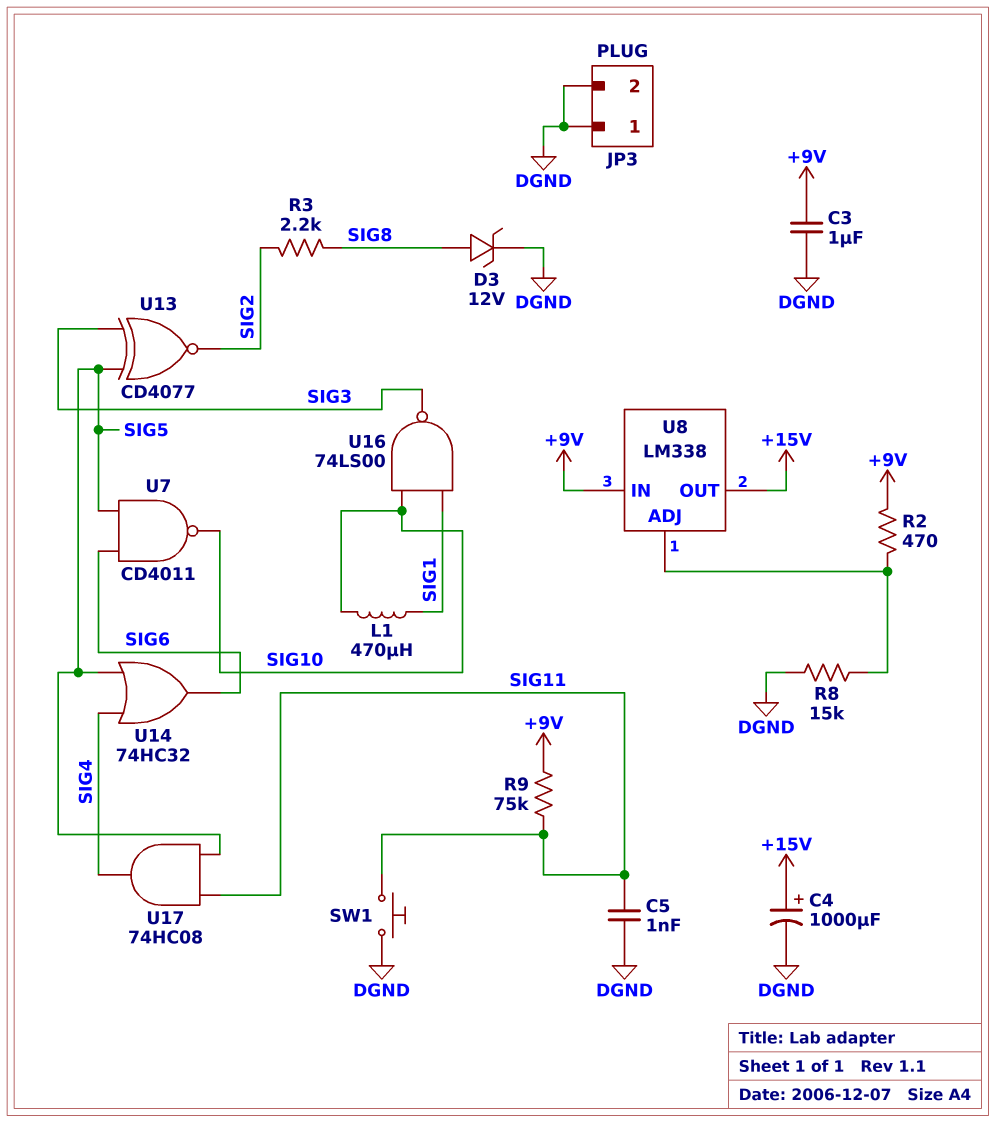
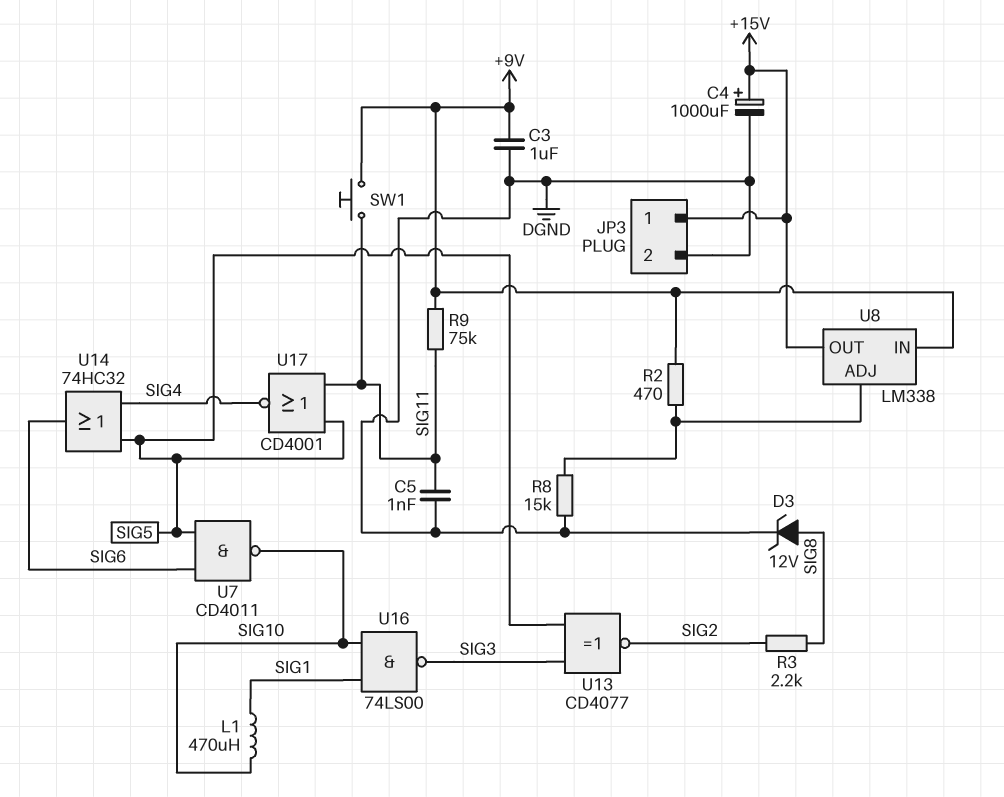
JP3 pin 1: DGND -> +15V
SW1: button (DGND, SIG11) -> button (+9V, SIG11)
U17: AND 74HC08 (in SIG5, in SIG11, out SIG4) -> NOR CD4001 (in SIG5, in SIG11, out SIG4)

